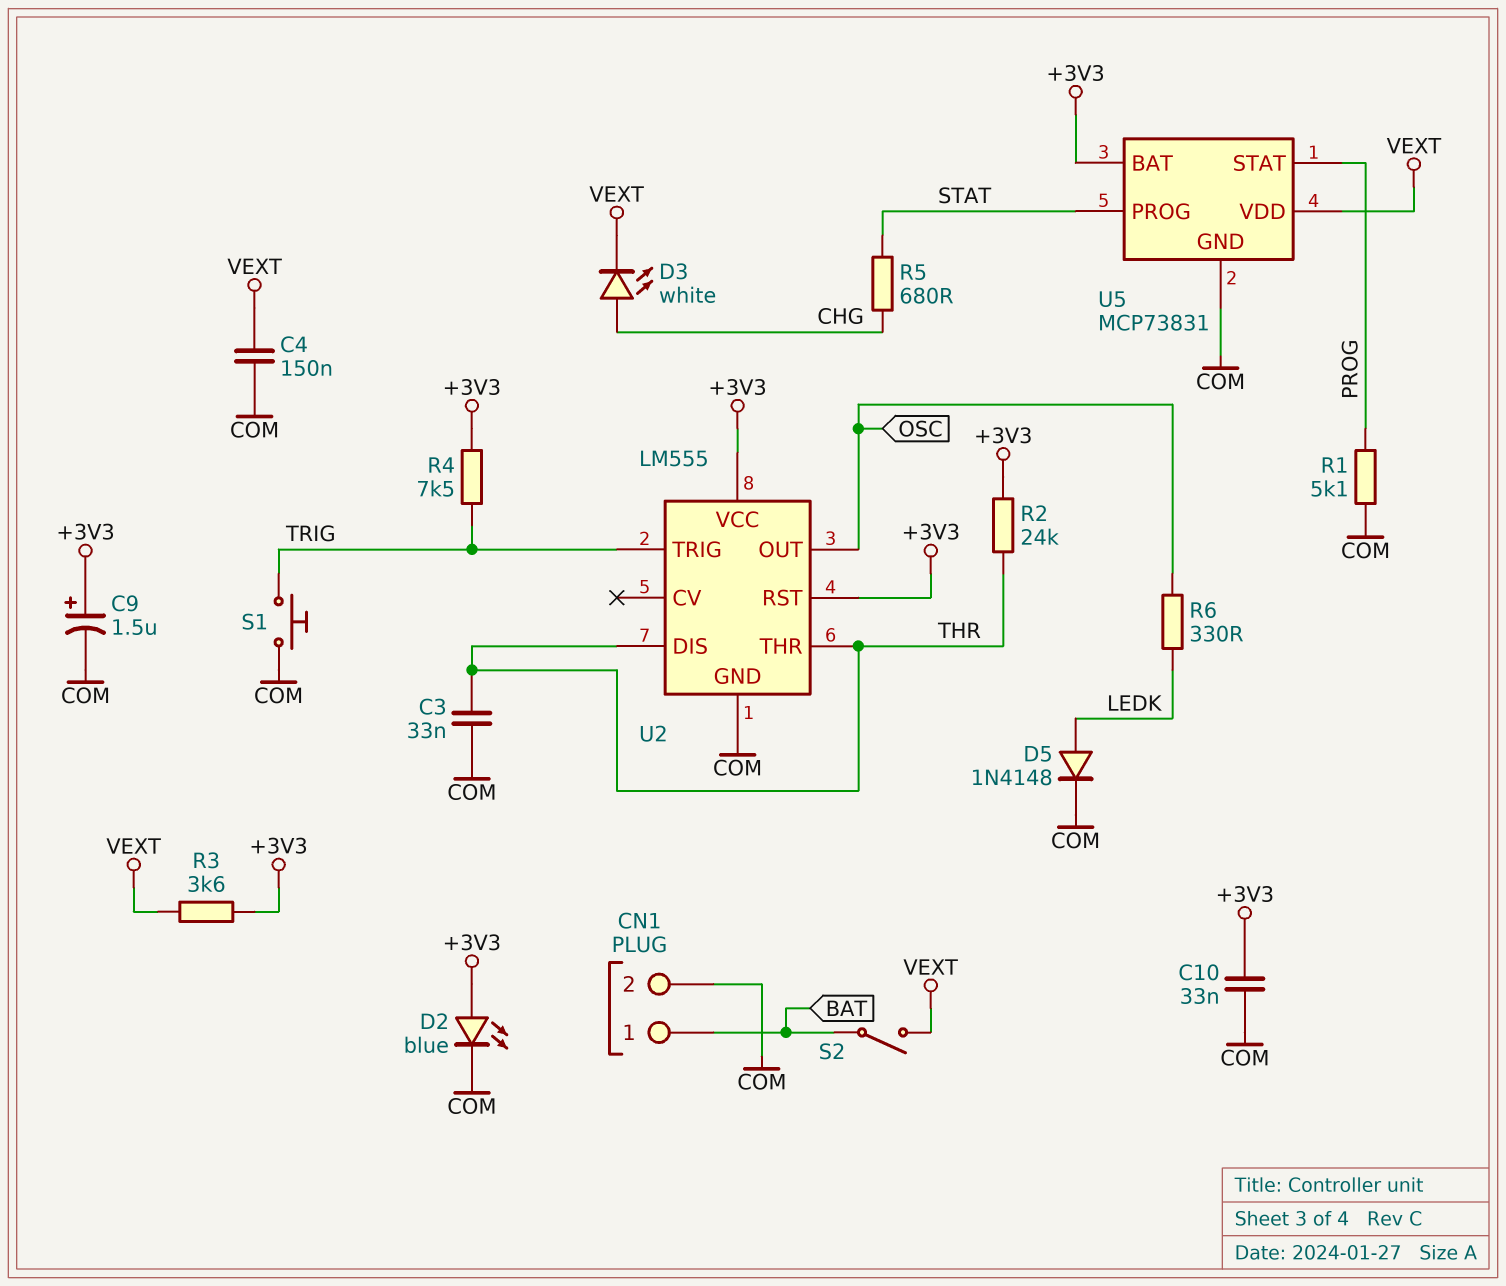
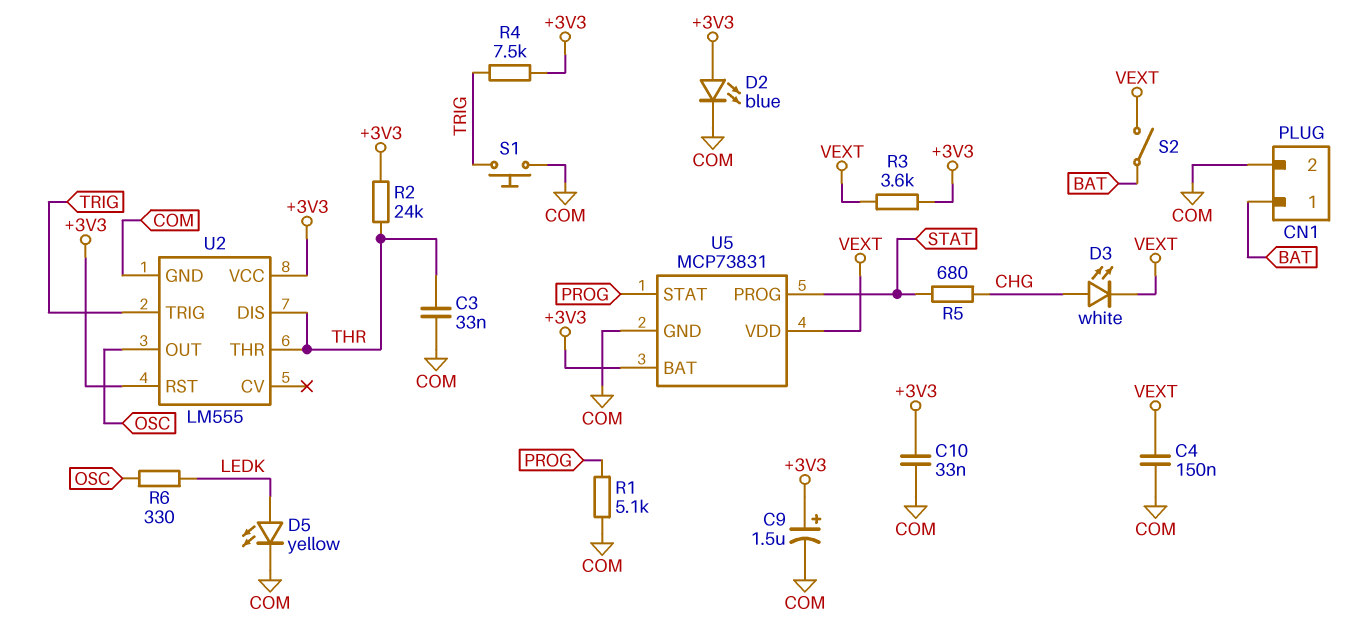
D5: diode 1N4148 (A LEDK, K COM) -> LED yellow (A LEDK, K COM)

